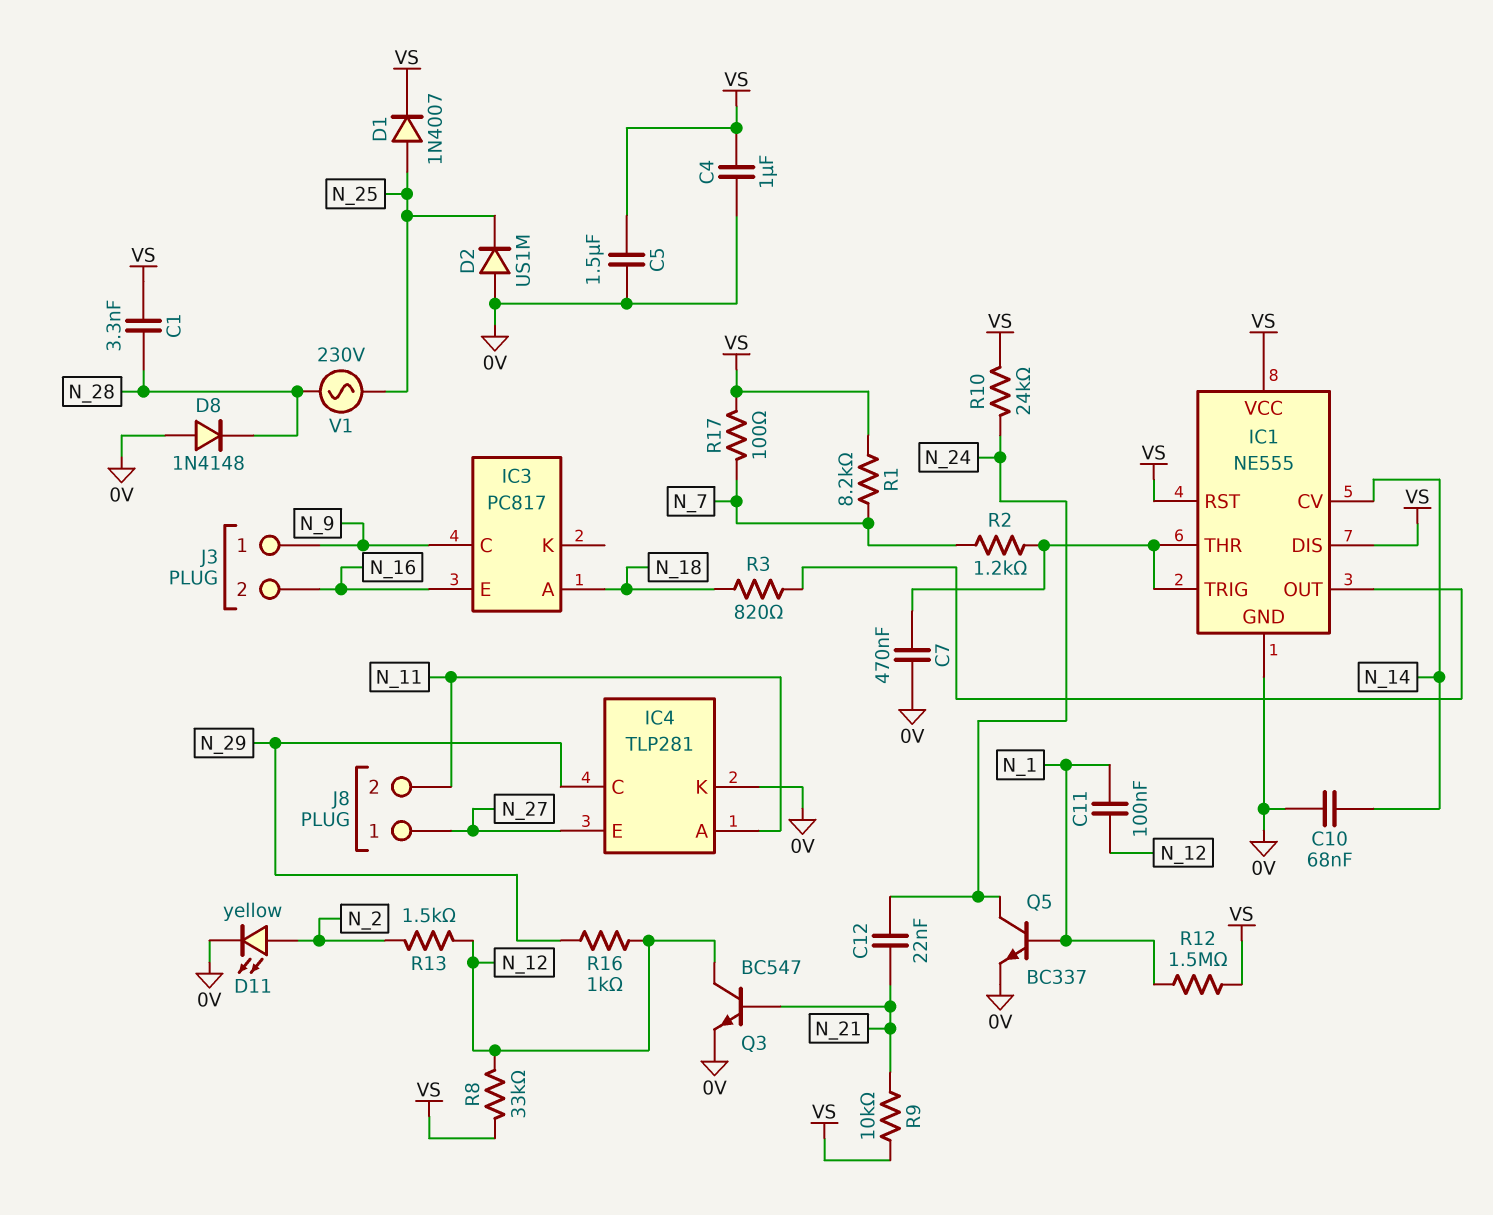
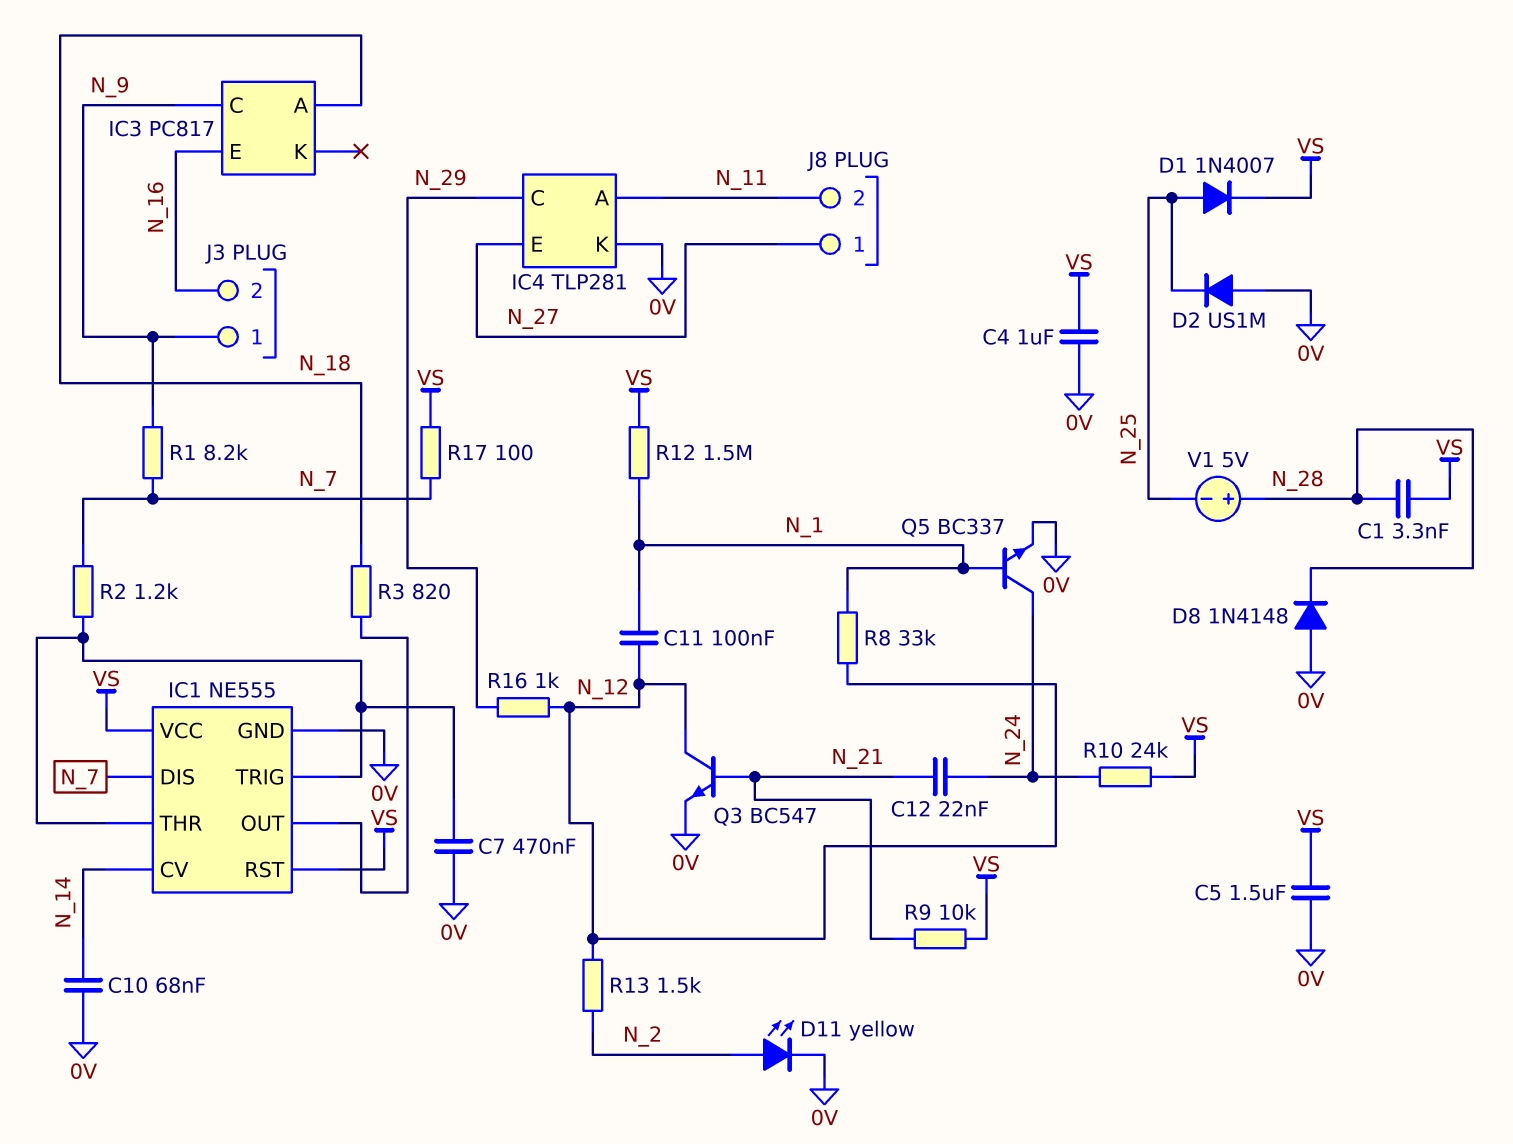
IC1 pin DIS: VS -> N_7
R1: 8.2k (N_7, VS) -> 8.2k (N_7, N_9)
R8: 33k (N_12, VS) -> 33k (N_1, N_12)
V1: AC 230V (N_25, N_28) -> 5V (plus N_28, minus N_25)

